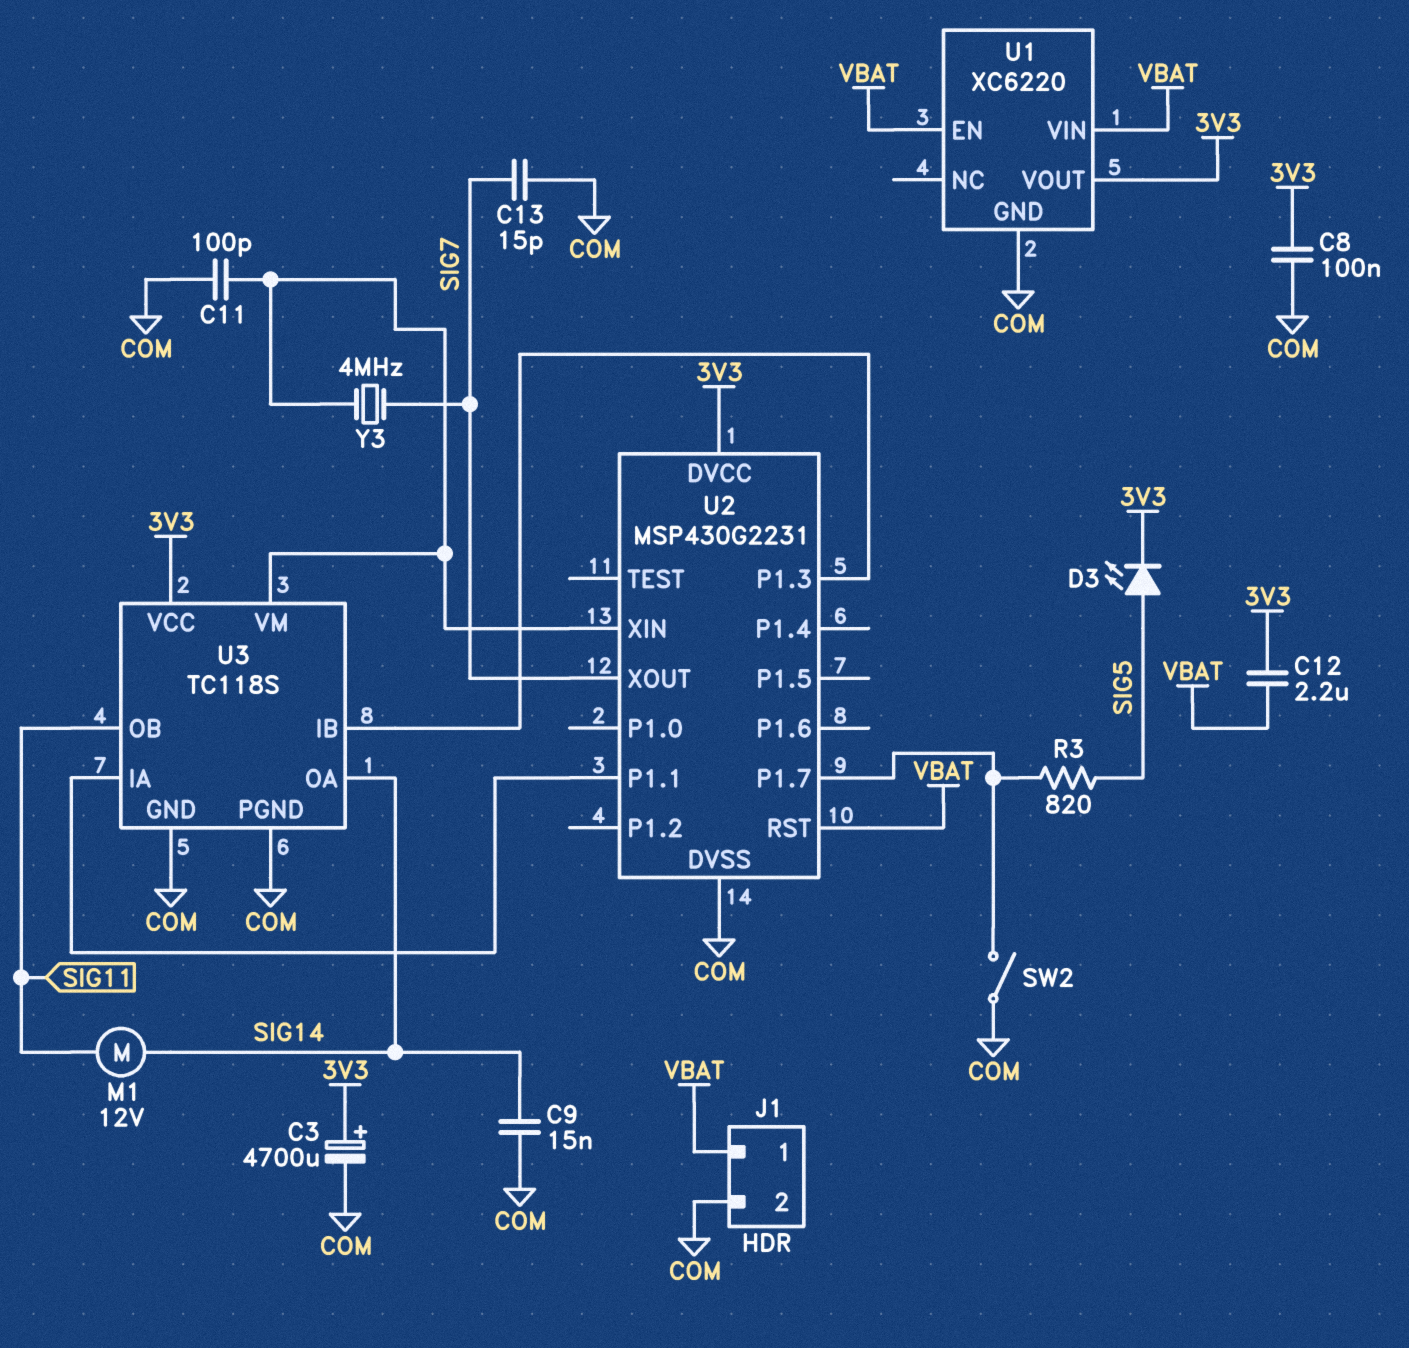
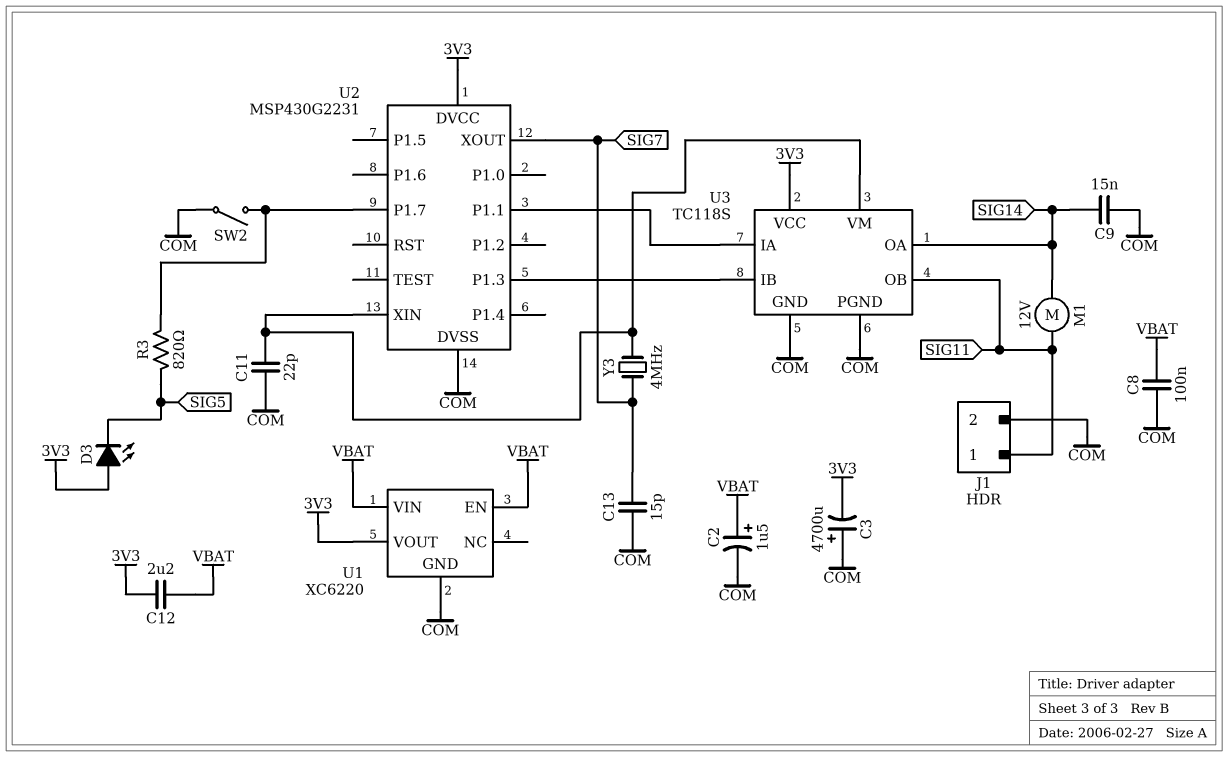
C2: none -> 1.5uF (plus VBAT, minus COM)
C3: 4700uF (plus 3V3, minus COM) -> 4700uF (plus COM, minus 3V3)
C8: 100nF (3V3, COM) -> 100nF (COM, VBAT)
C11: 100pF (COM, U2/XIN) -> 22pF (COM, U2/XIN)
D3: LED (A SIG5, K 3V3) -> LED (A 3V3, K SIG5)
J1 pin 1: VBAT -> SIG11
U2 pin RST: VBAT -> none

